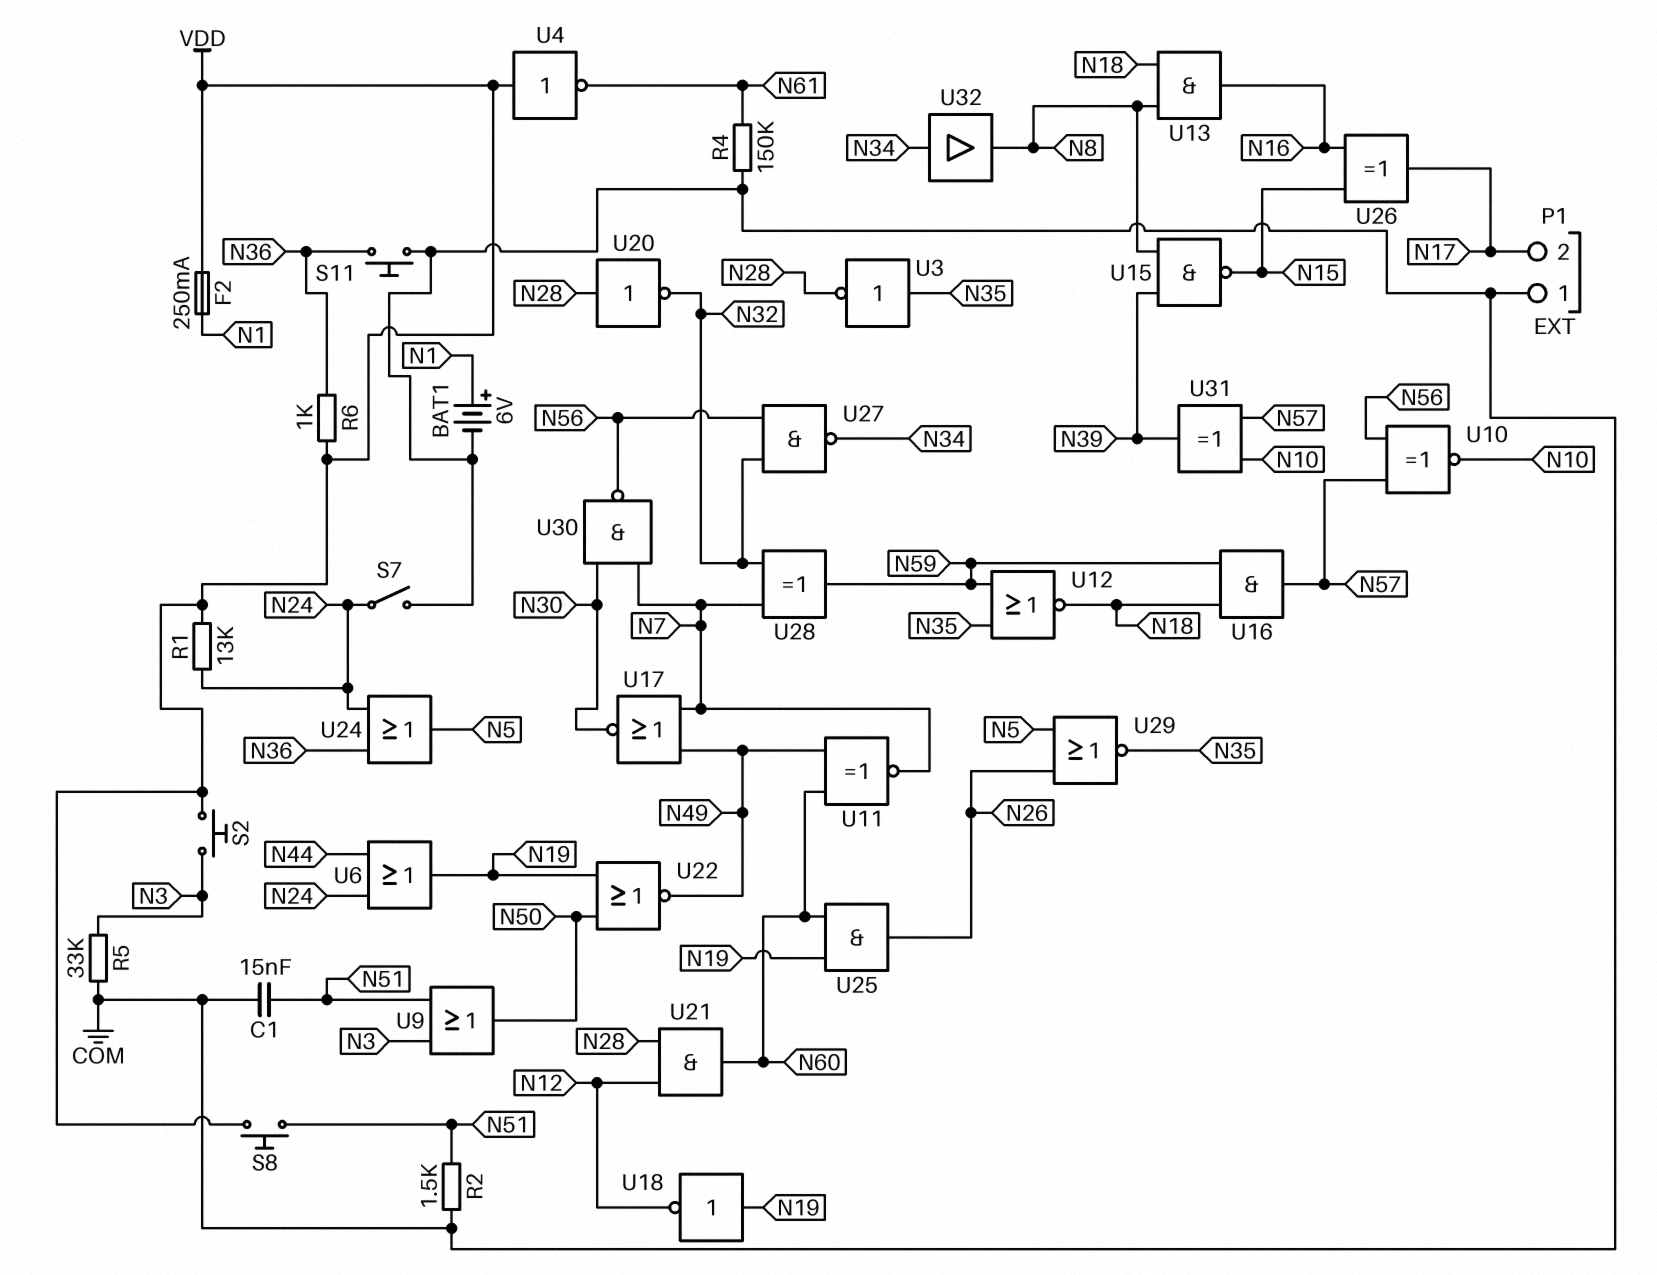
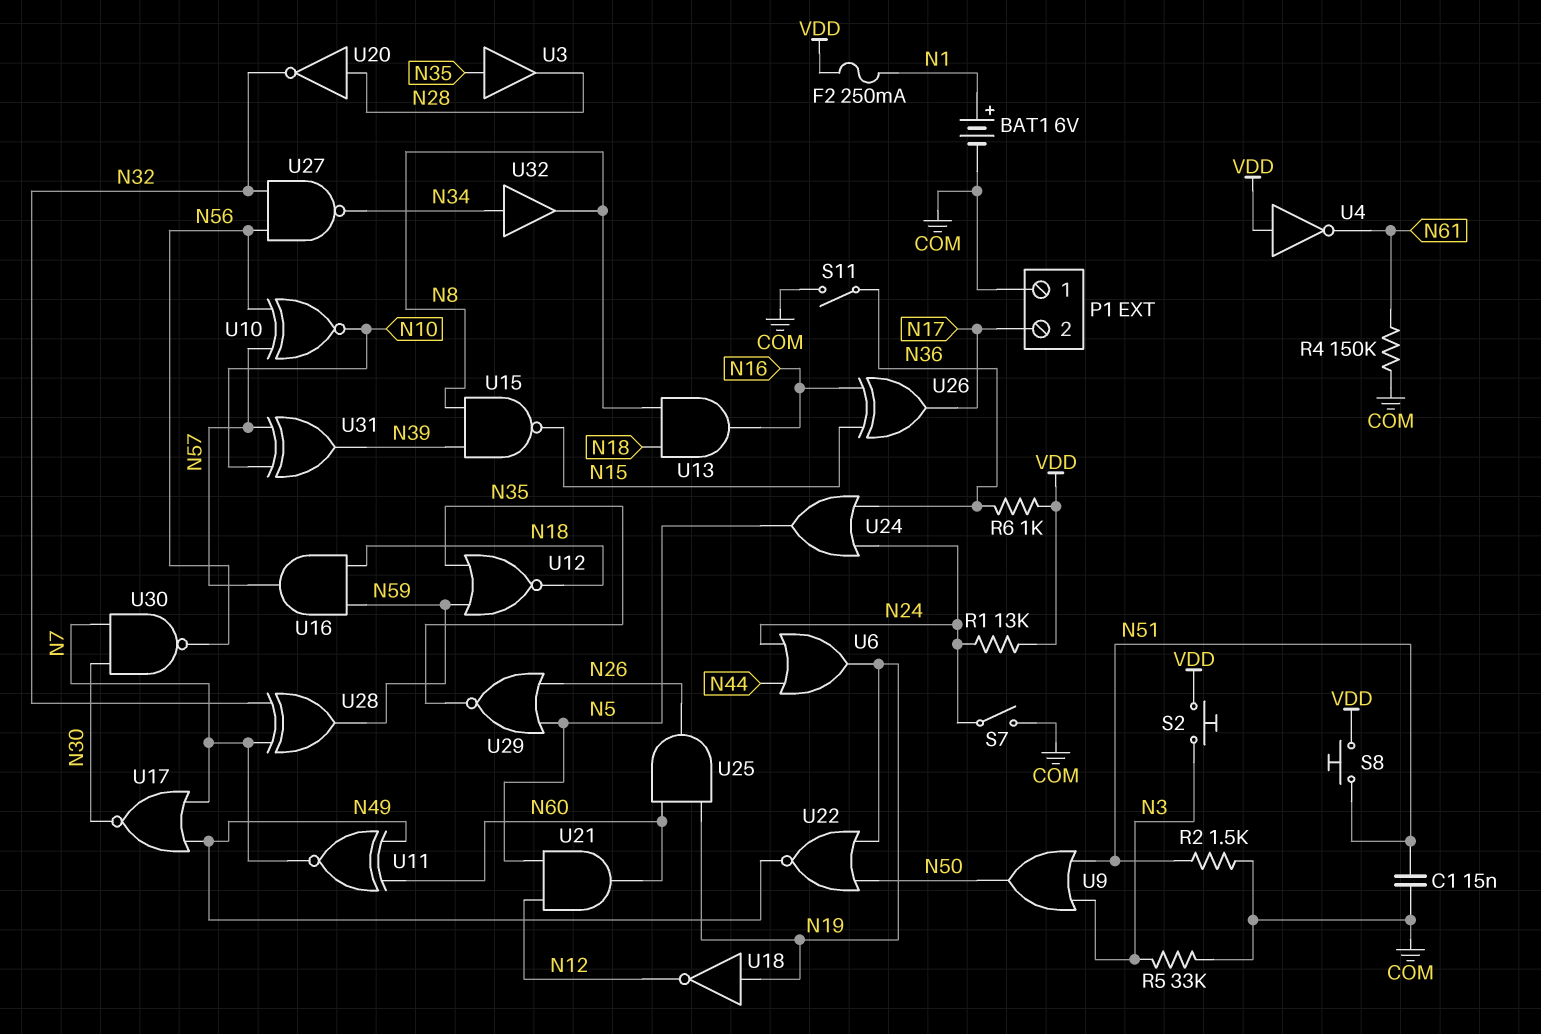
S11: button (COM, N36) -> switch (COM, N36)
U3: NOT (in N35, out N28) -> buffer (in N35, out N28)
U21: AND (in N12, in N28, out N60) -> AND (in N5, in N12, out N60)

